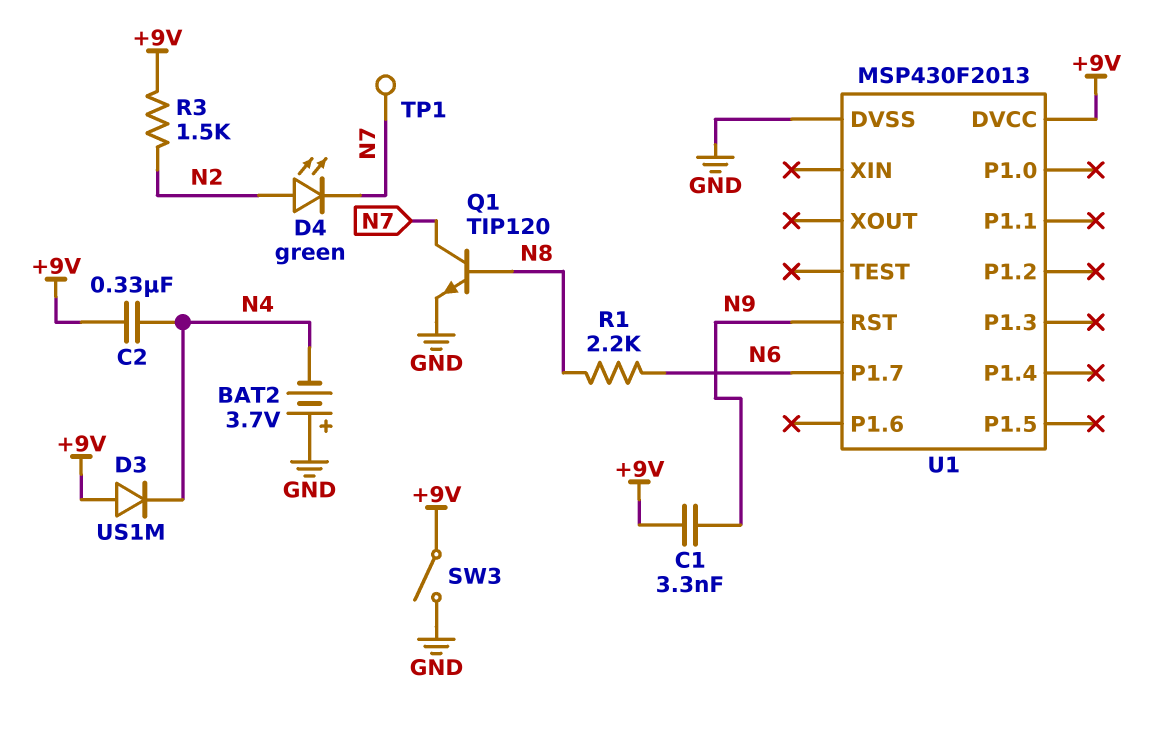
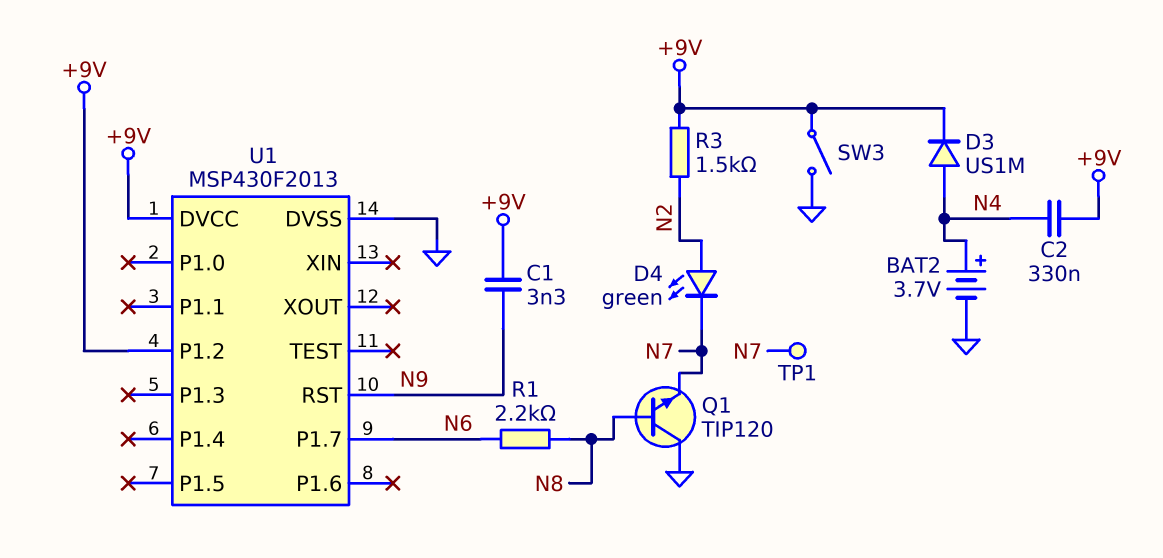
BAT2: 3.7V (plus GND, minus N4) -> 3.7V (plus N4, minus GND)
D3: diode US1M (A +9V, K N4) -> diode US1M (A N4, K +9V)
Q1: NPN TIP120 (B N8, C N7, E GND) -> NPN TIP120 (B N8, C GND, E N7)
U1 pin P1.2: none -> +9V

